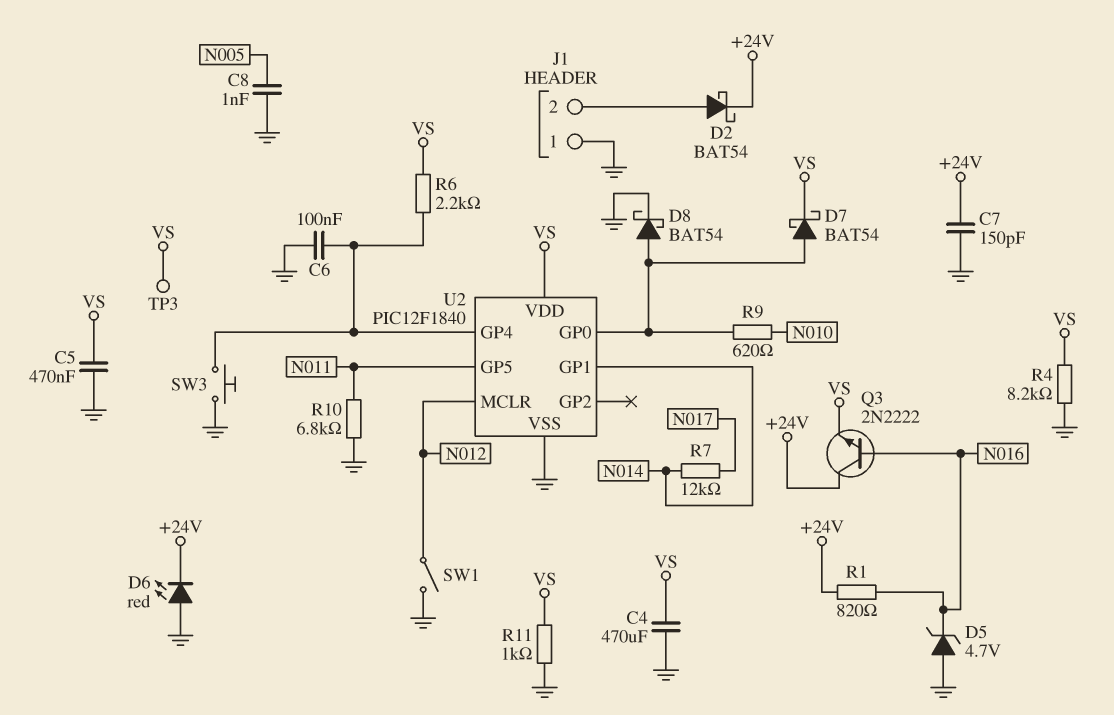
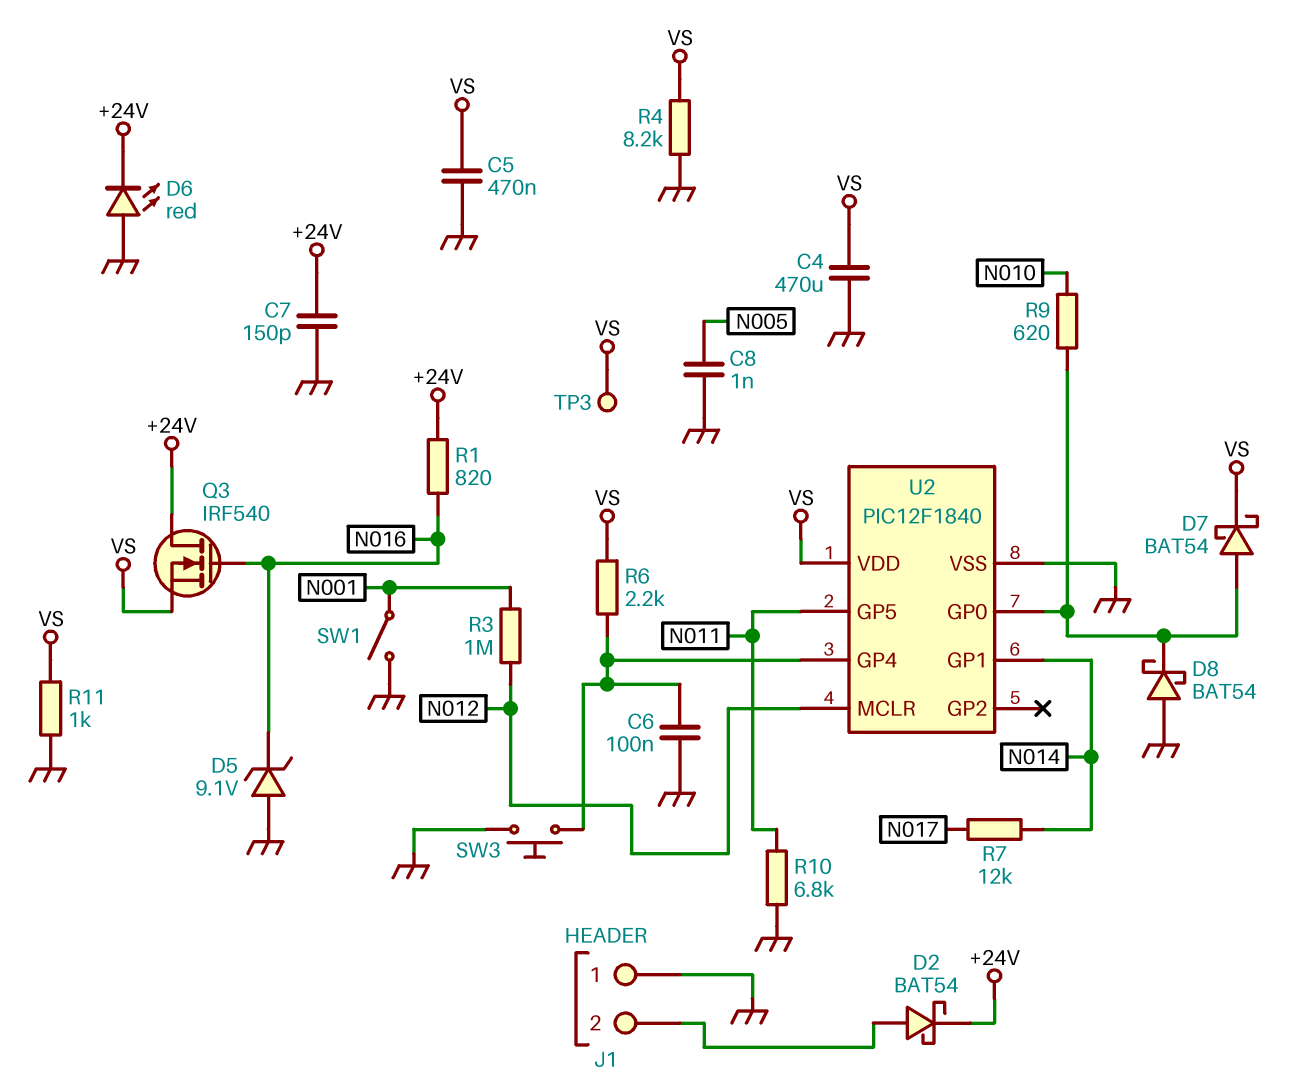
D5: zener 4.7V (A GND, K N016) -> zener 9.1V (A GND, K N016)
D8: schottky BAT54 (A U2/GP0, K GND) -> schottky BAT54 (A GND, K U2/GP0)
Q3: NPN 2N2222 (B N016, C +24V, E VS) -> NMOS IRF540 (G N016, D +24V, S VS)
R3: none -> 1M (N001, N012)
SW1: switch (GND, N012) -> switch (GND, N001)

